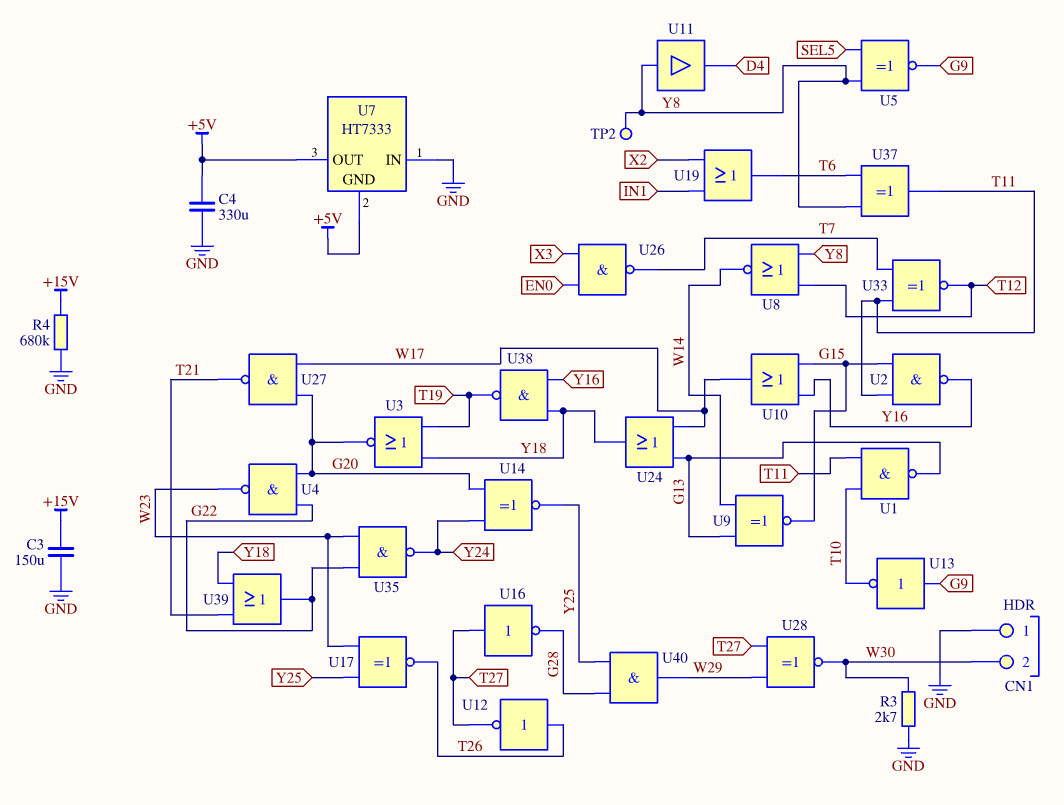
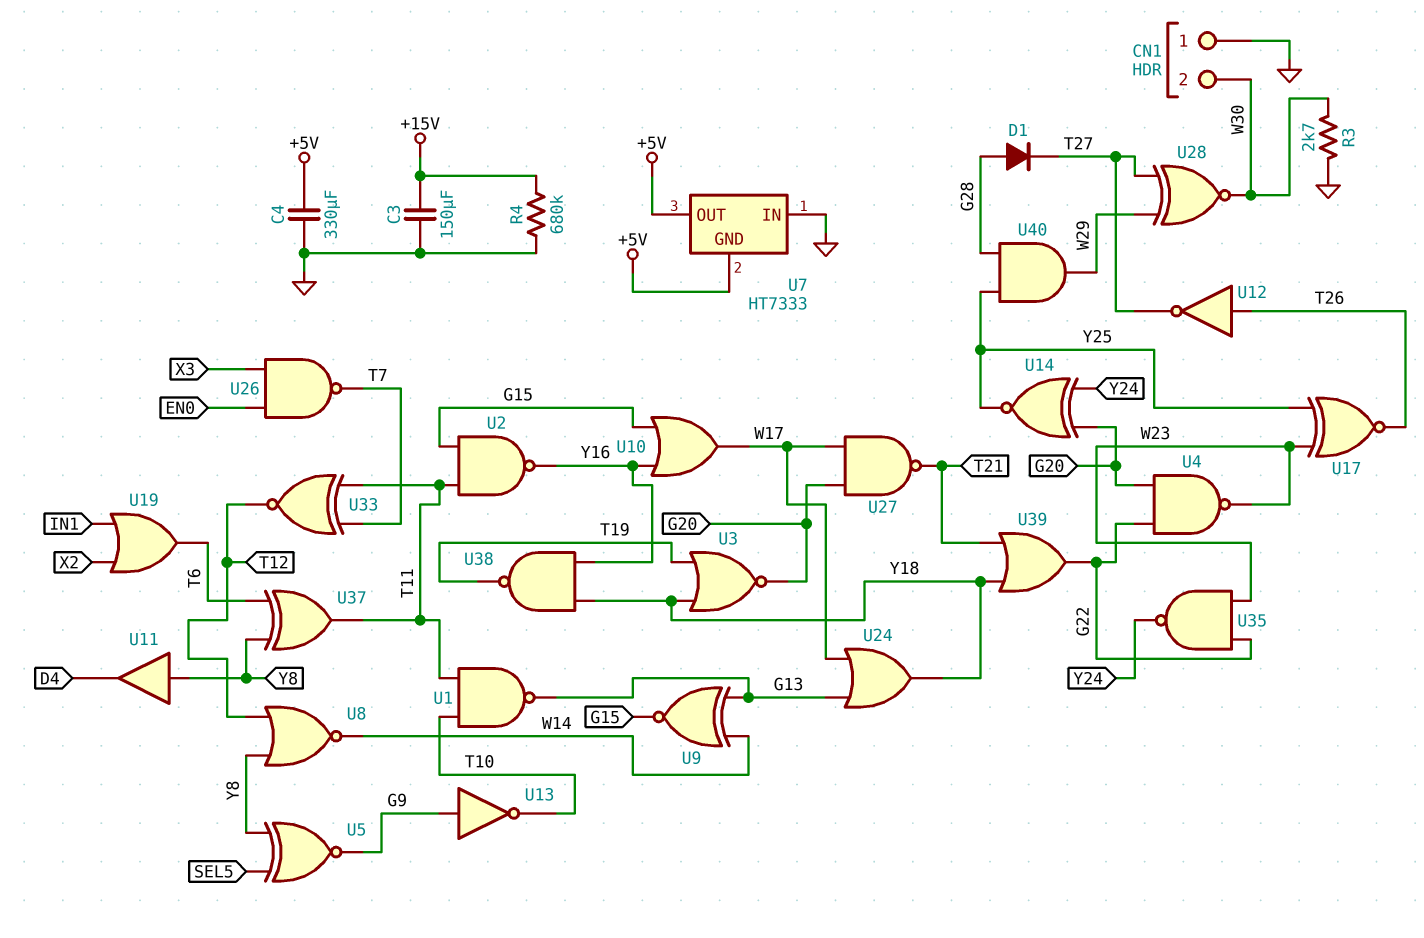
D1: none -> diode (A G28, K T27)
TP2: test point (Y8) -> none
U16: NOT (in T27, out G28) -> none

